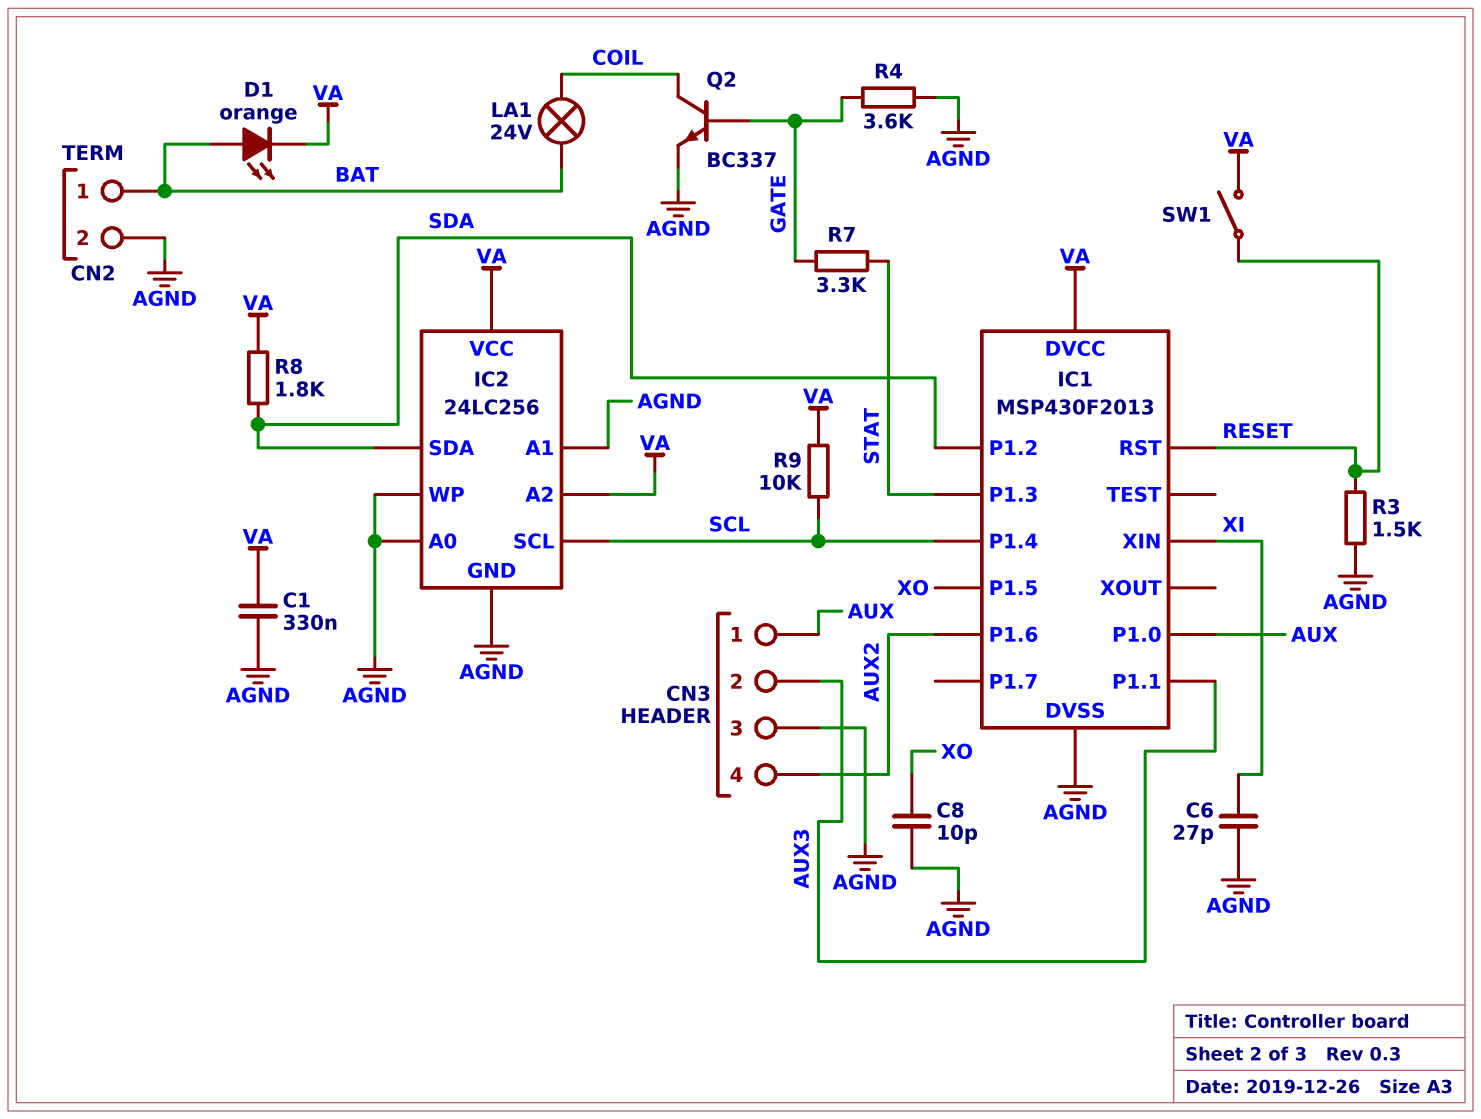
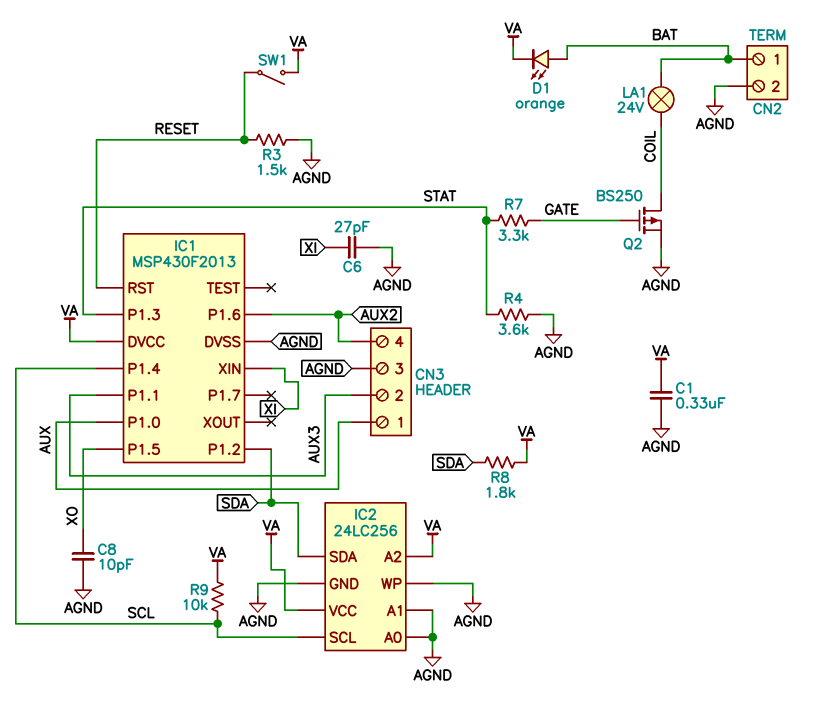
Q2: NPN BC337 (B GATE, C COIL, E AGND) -> PMOS BS250 (G GATE, D COIL, S AGND)
R4: 3.6k (AGND, GATE) -> 3.6k (AGND, STAT)

